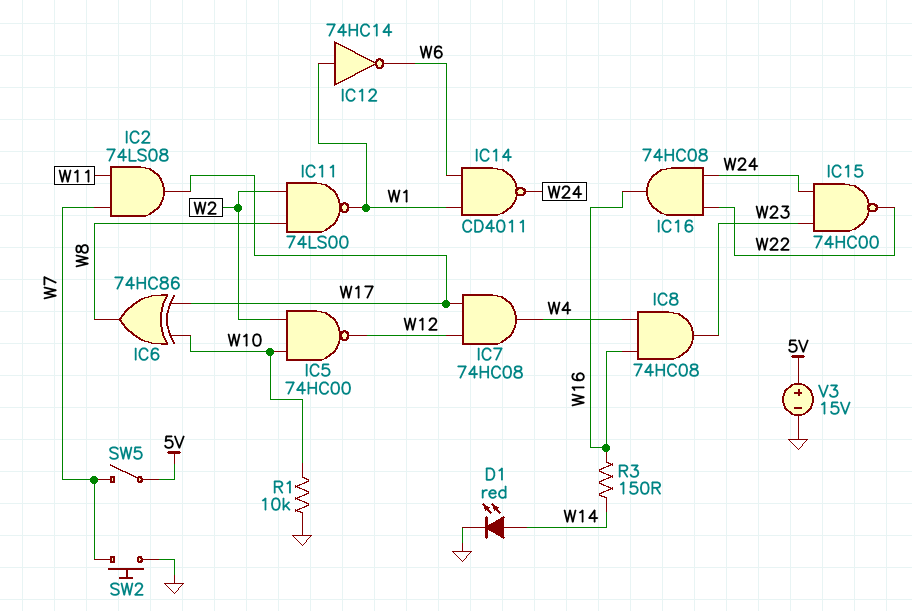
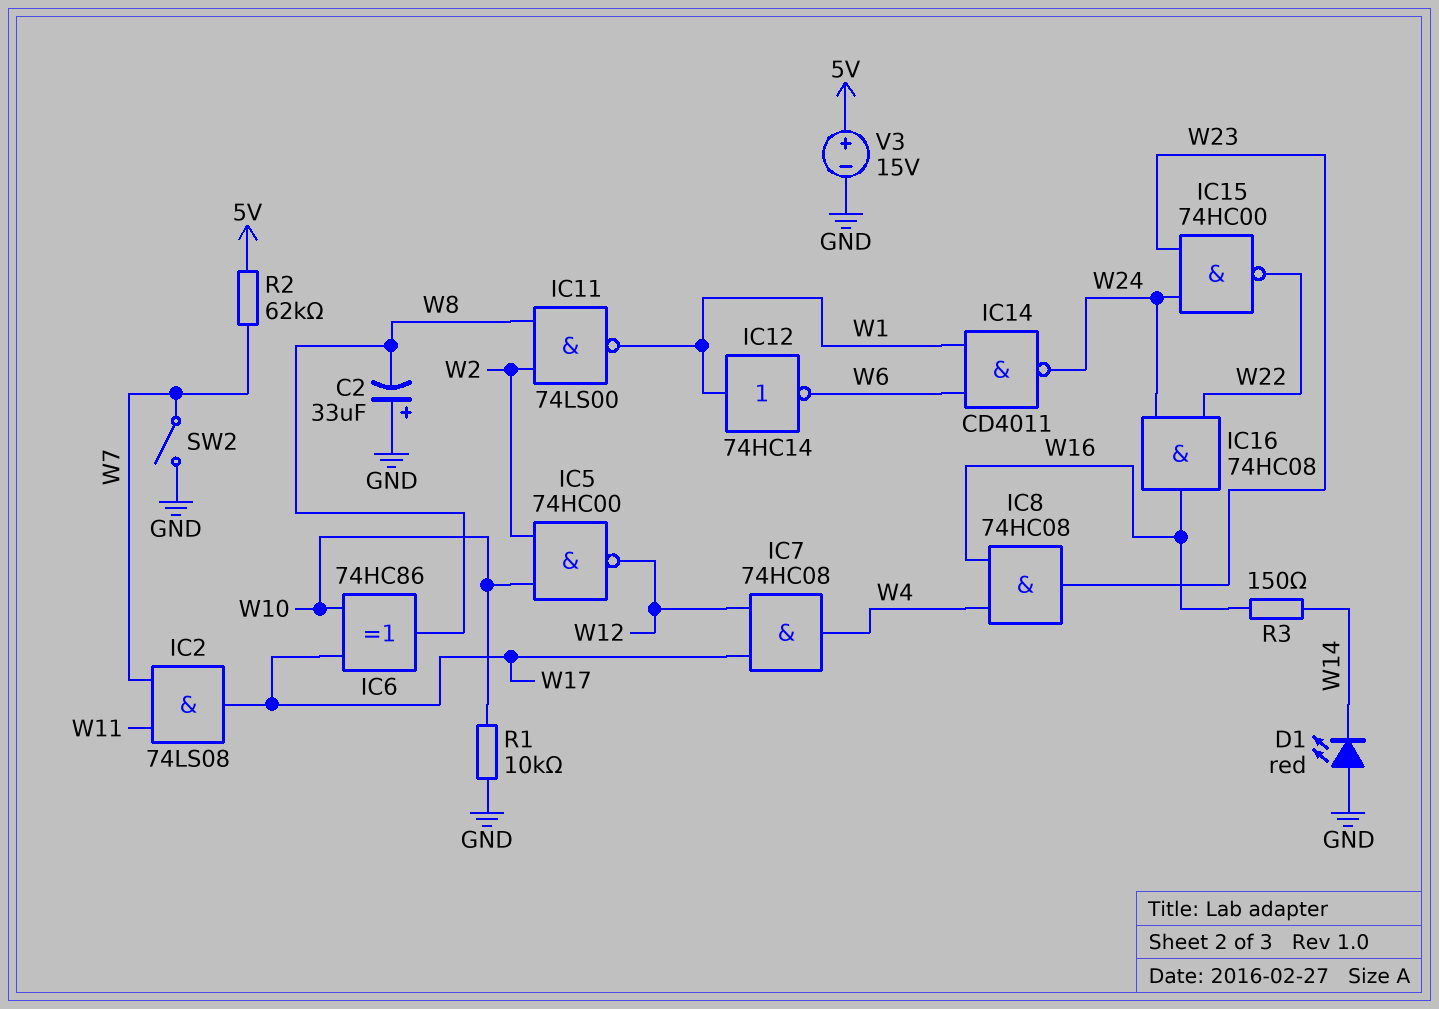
C2: none -> 33uF (plus GND, minus W8)
D1: LED red (A W14, K GND) -> LED red (A GND, K W14)
R2: none -> 62k (5V, W7)
SW2: button (GND, W7) -> switch (GND, W7)
SW5: switch (5V, W7) -> none

